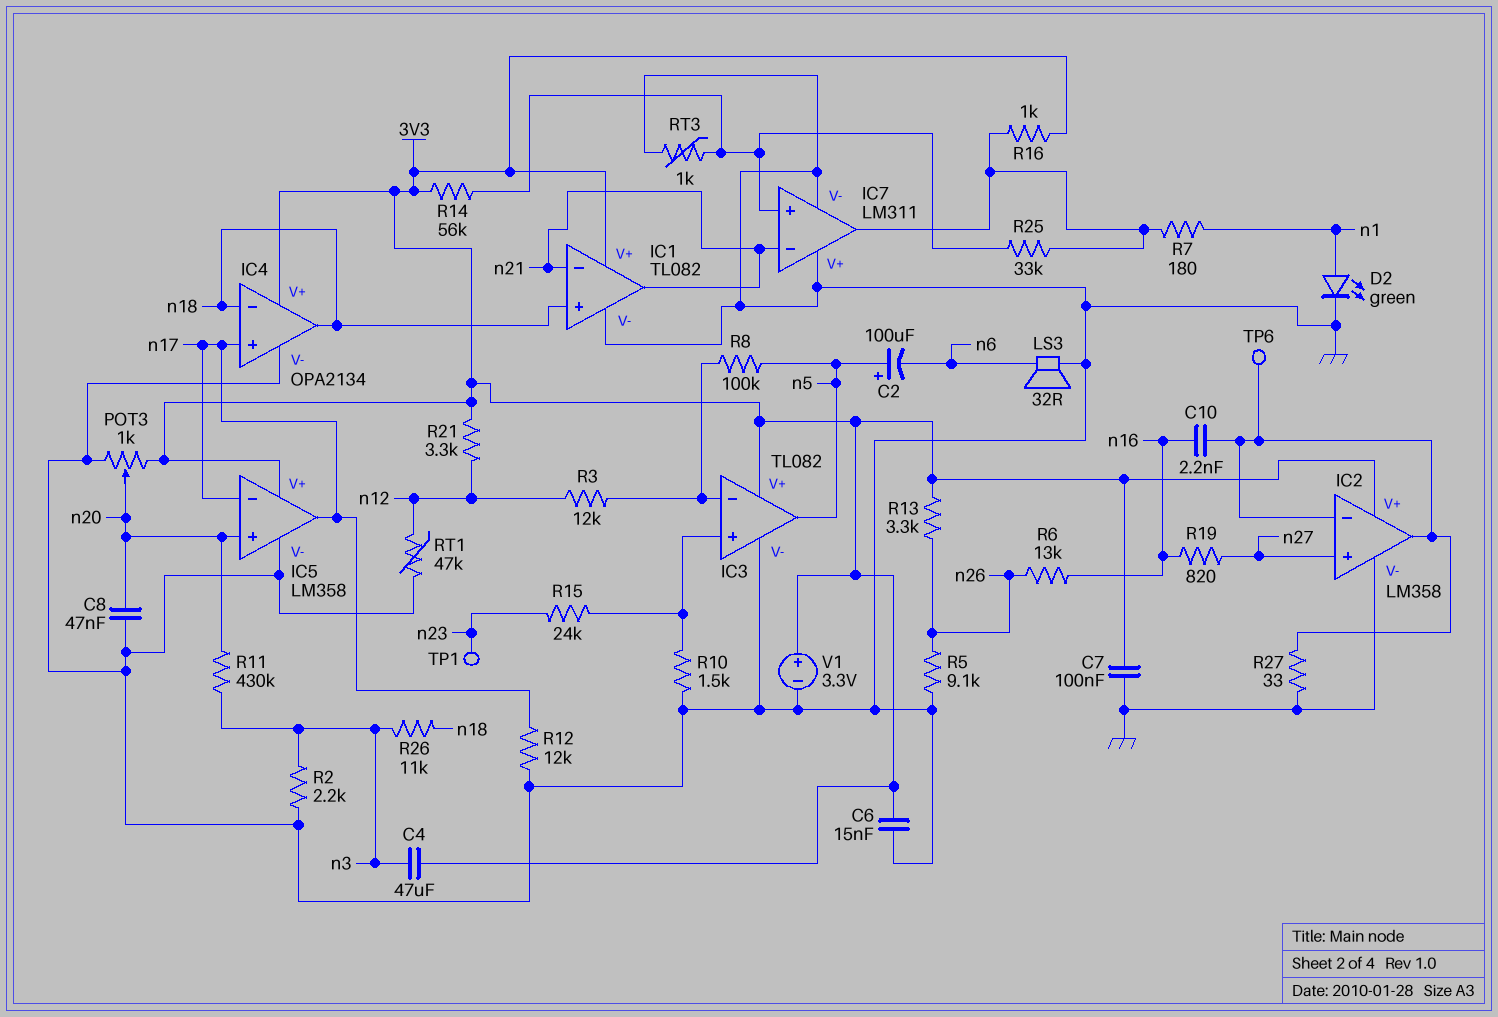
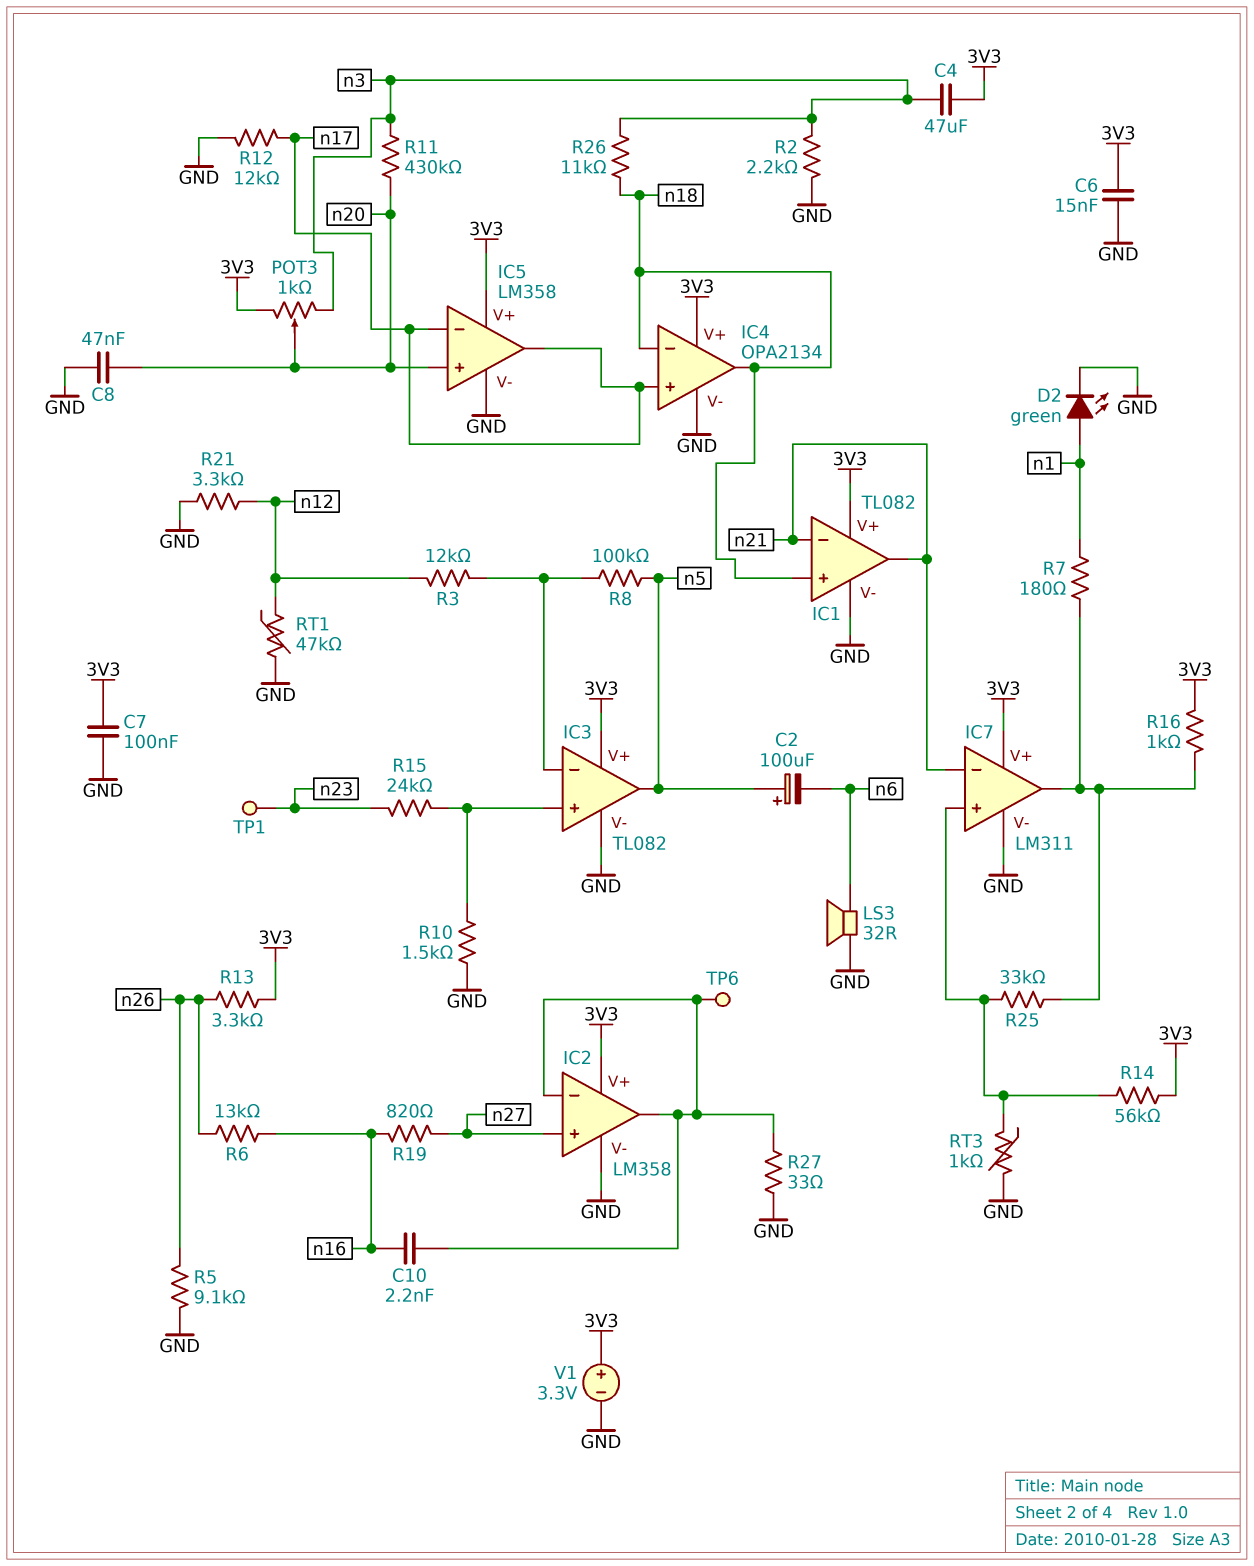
IC7 pin V+: GND -> 3V3
POT3: 1k (3V3, GND, wiper n20) -> 1k (3V3, n3, wiper n20)
R21: 3.3k (3V3, n12) -> 3.3k (GND, n12)

